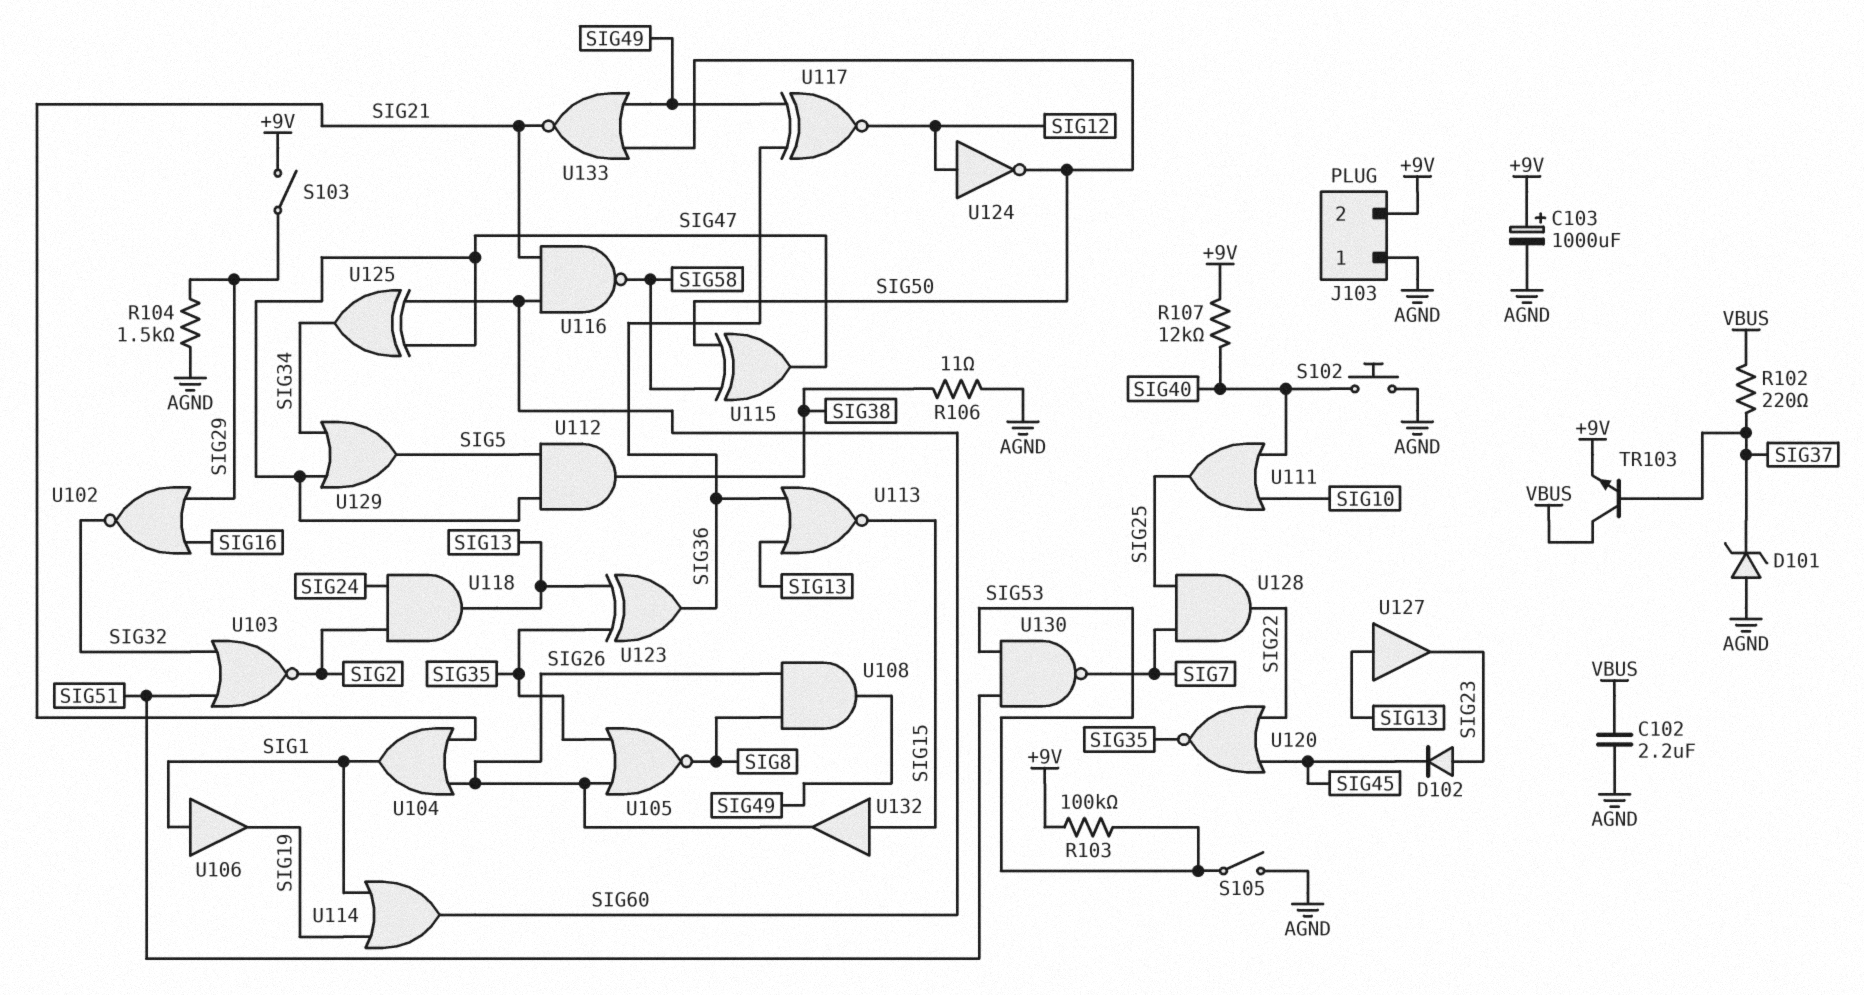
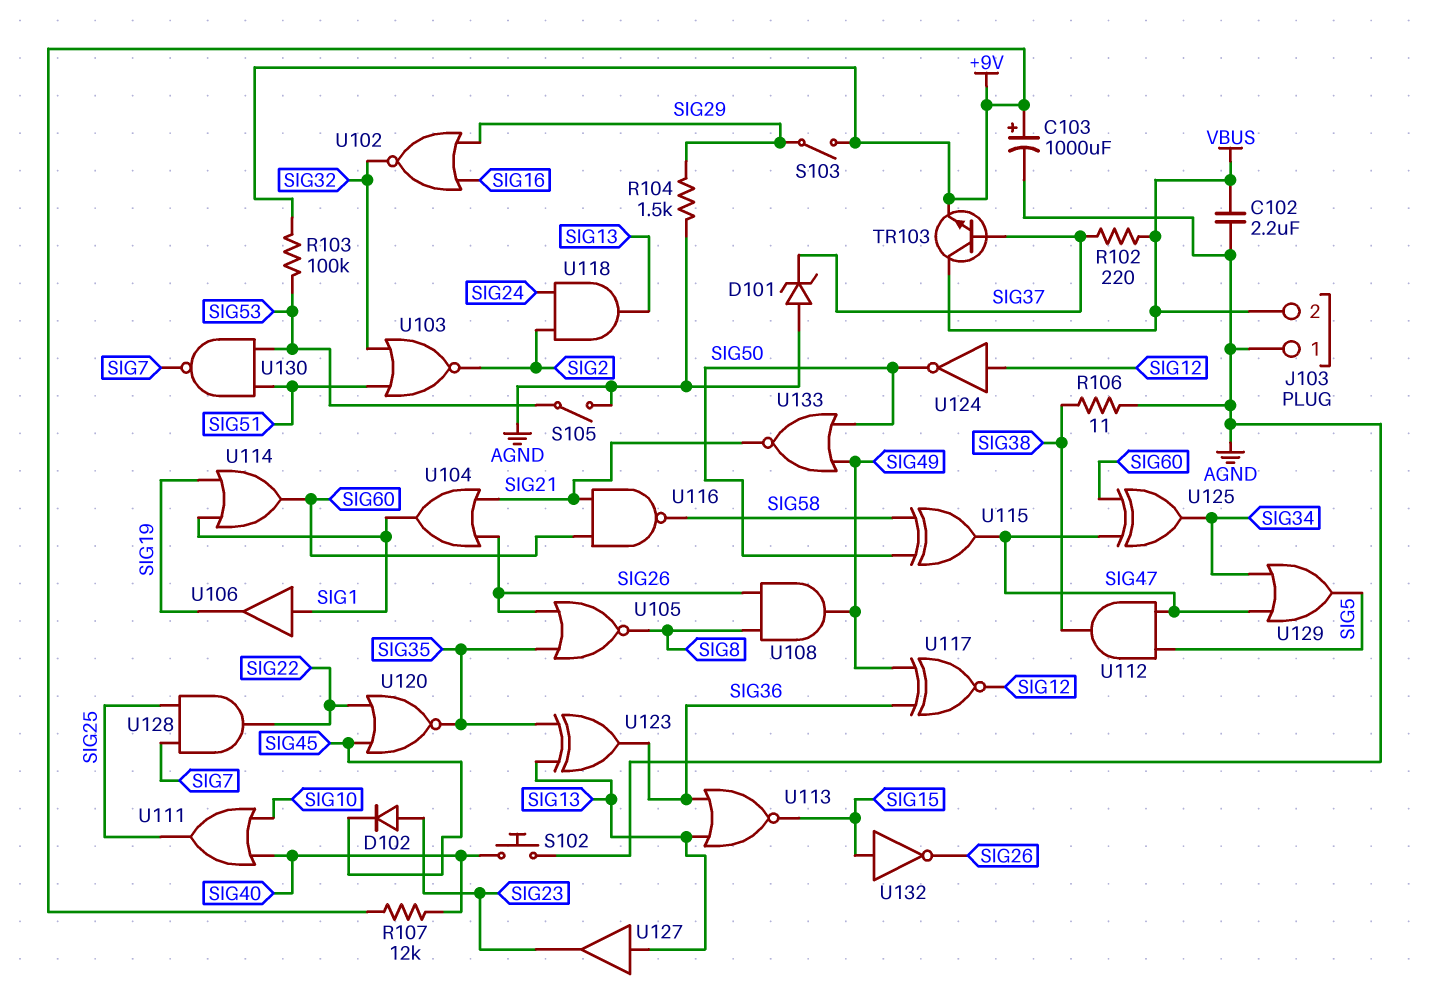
J103 pin 2: +9V -> VBUS
U132: buffer (in SIG15, out SIG26) -> NOT (in SIG15, out SIG26)

